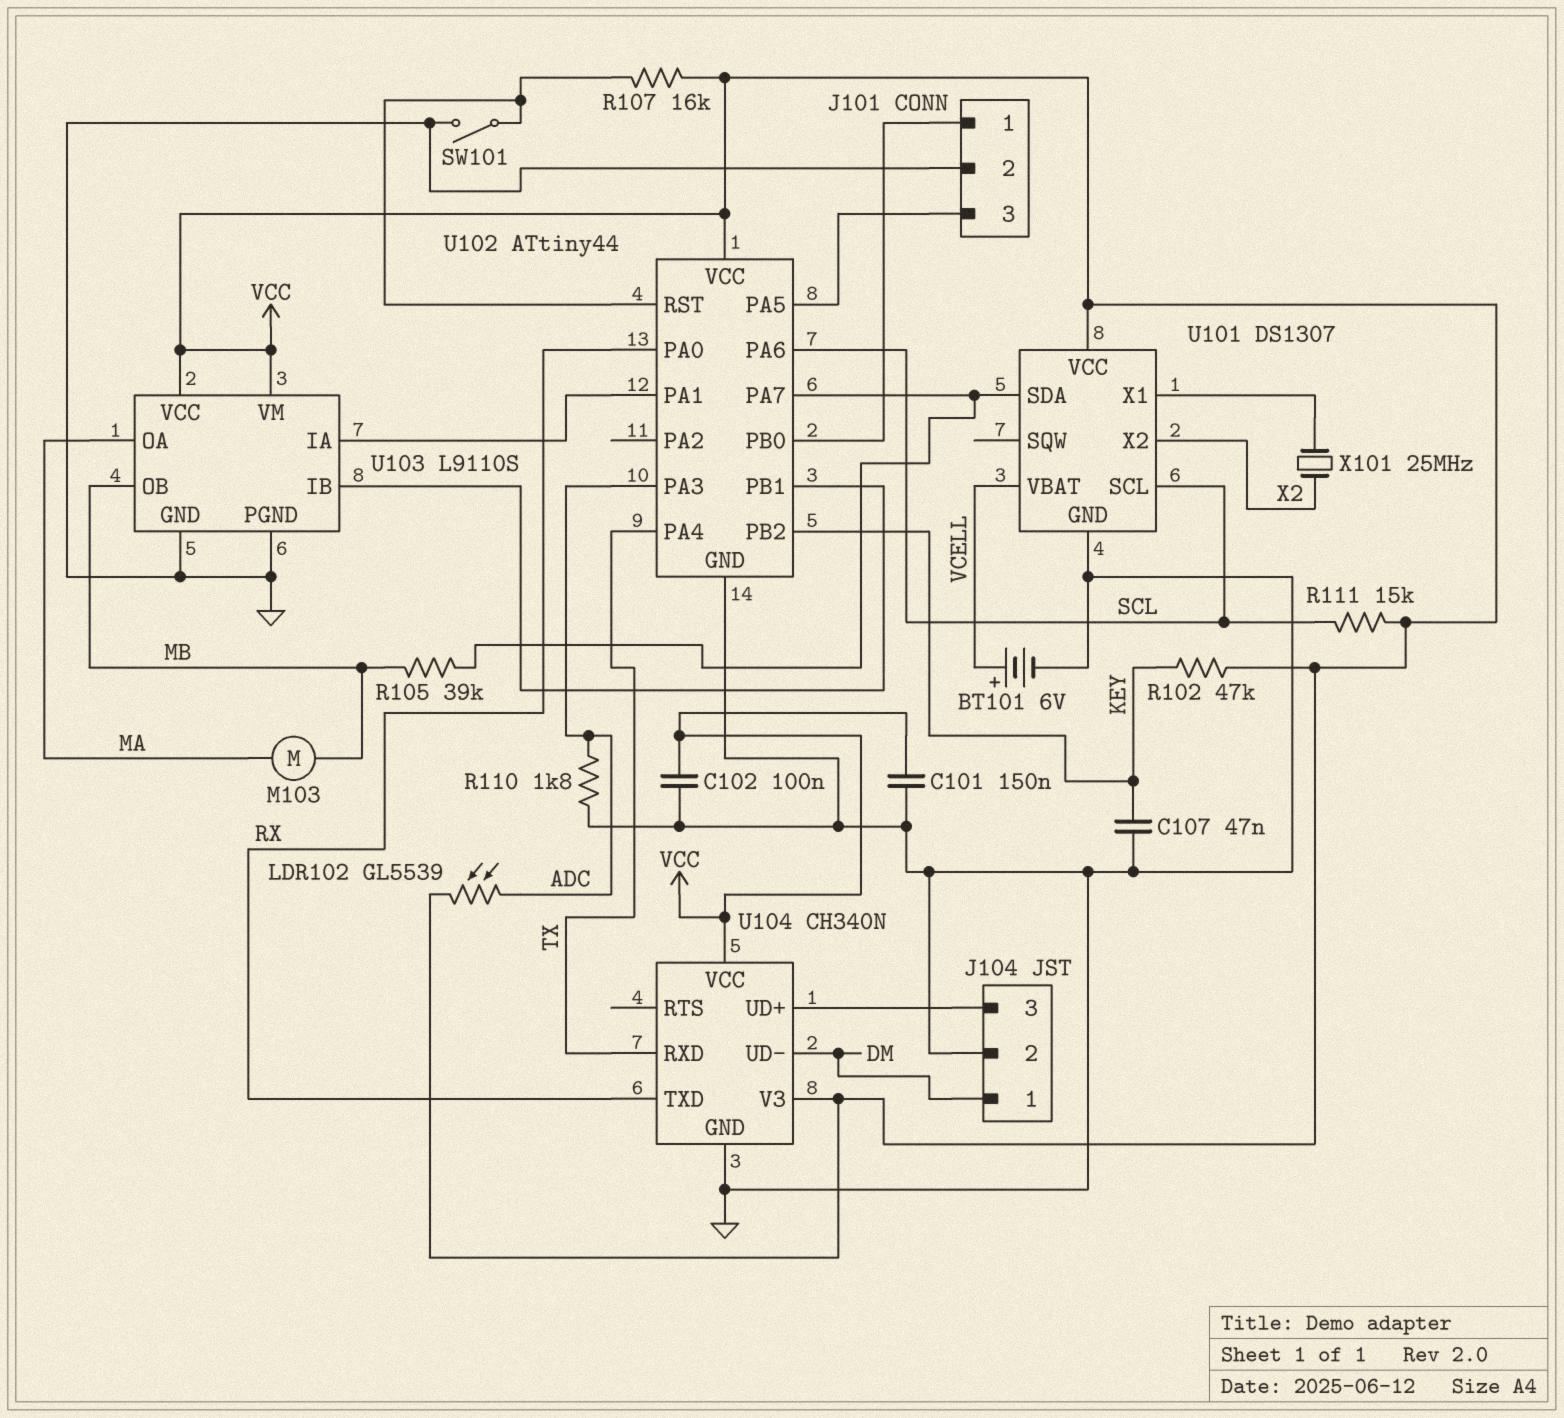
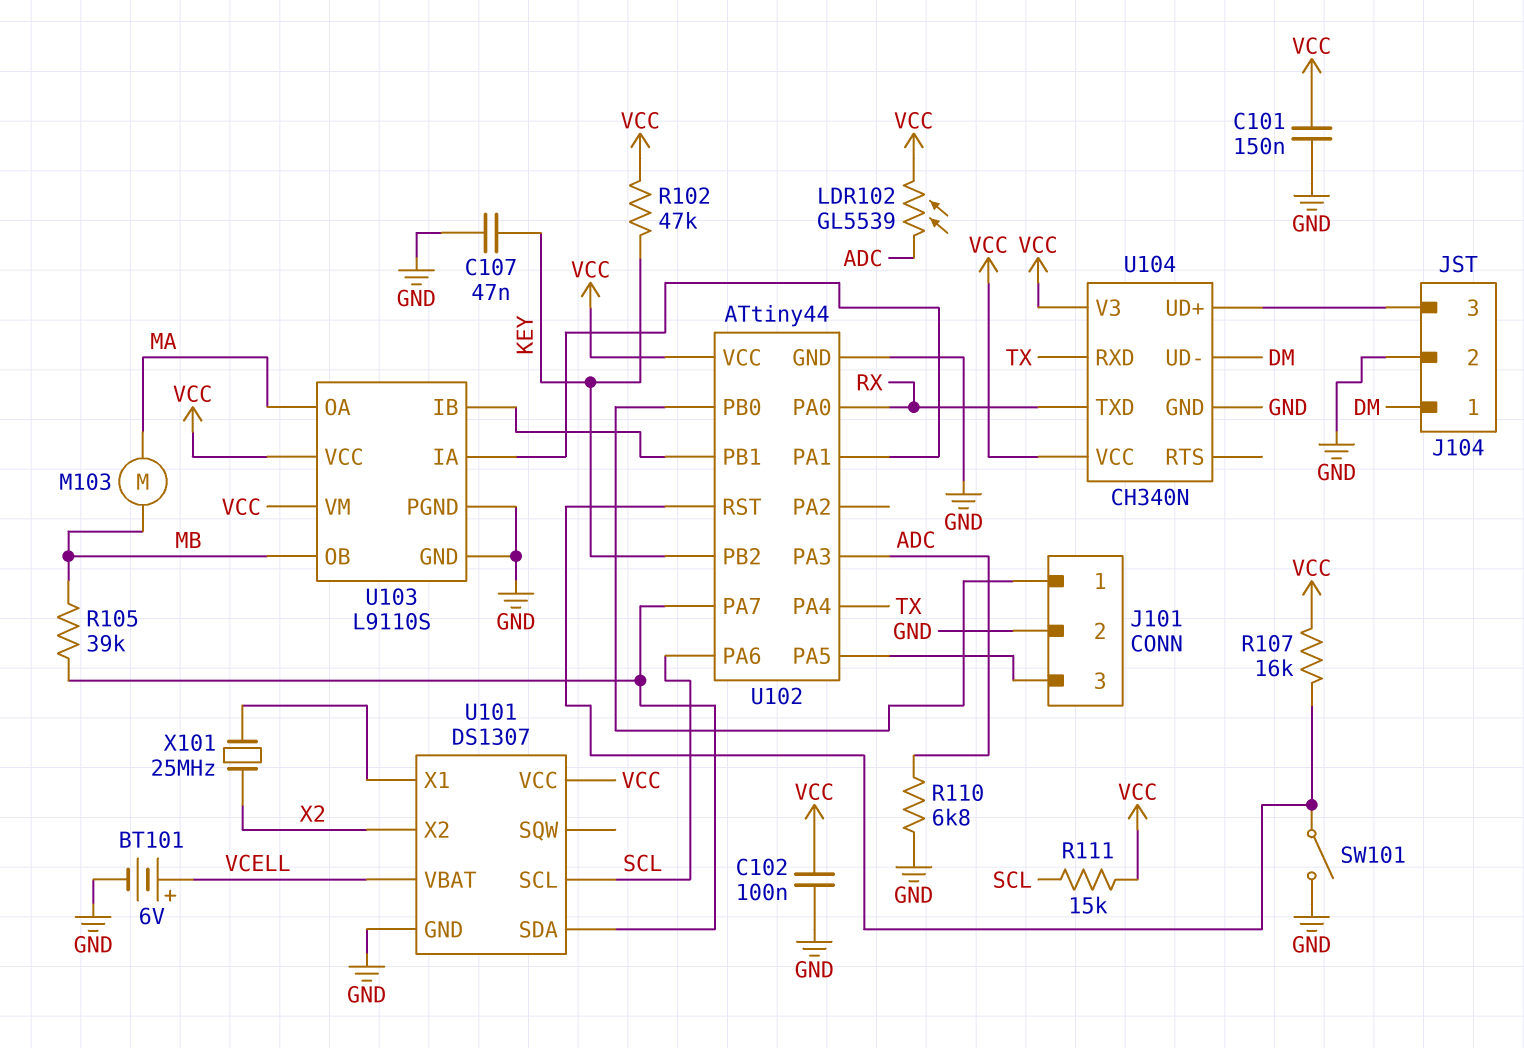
R110: 1.8k (ADC, GND) -> 6.8k (ADC, GND)

